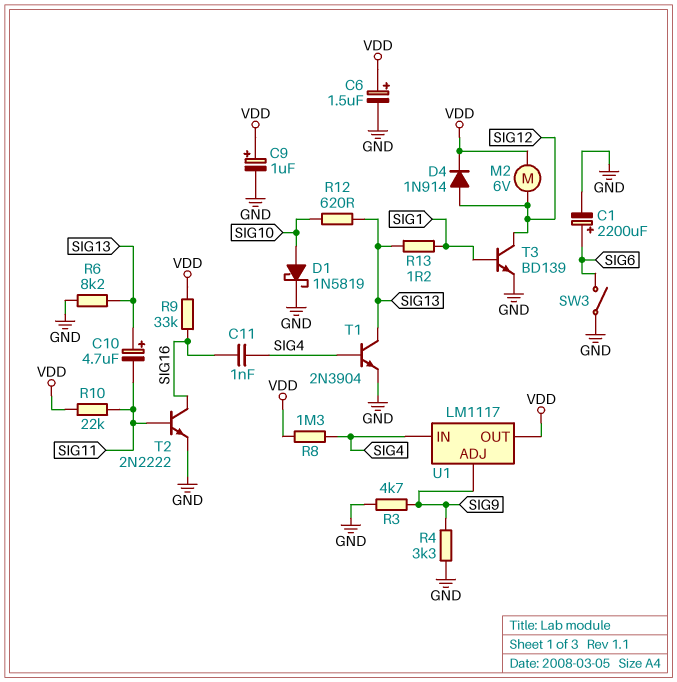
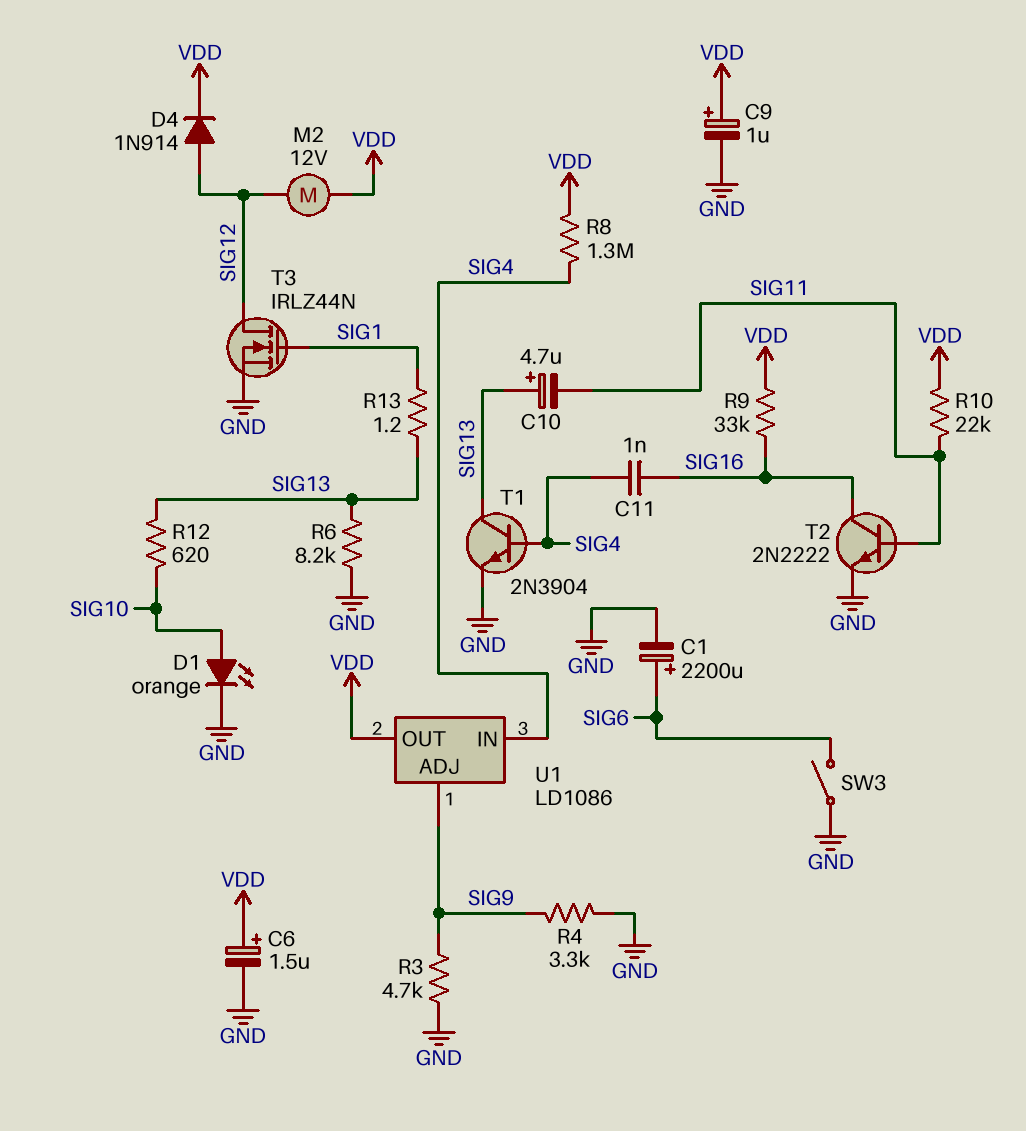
D1: schottky 1N5819 (A SIG10, K GND) -> LED orange (A SIG10, K GND)
M2: motor 6V (SIG12, VDD) -> motor 12V (SIG12, VDD)
T3: NPN BD139 (B SIG1, C SIG12, E GND) -> NMOS IRLZ44N (G SIG1, D SIG12, S GND)
U1: LM1117 -> LD1086

